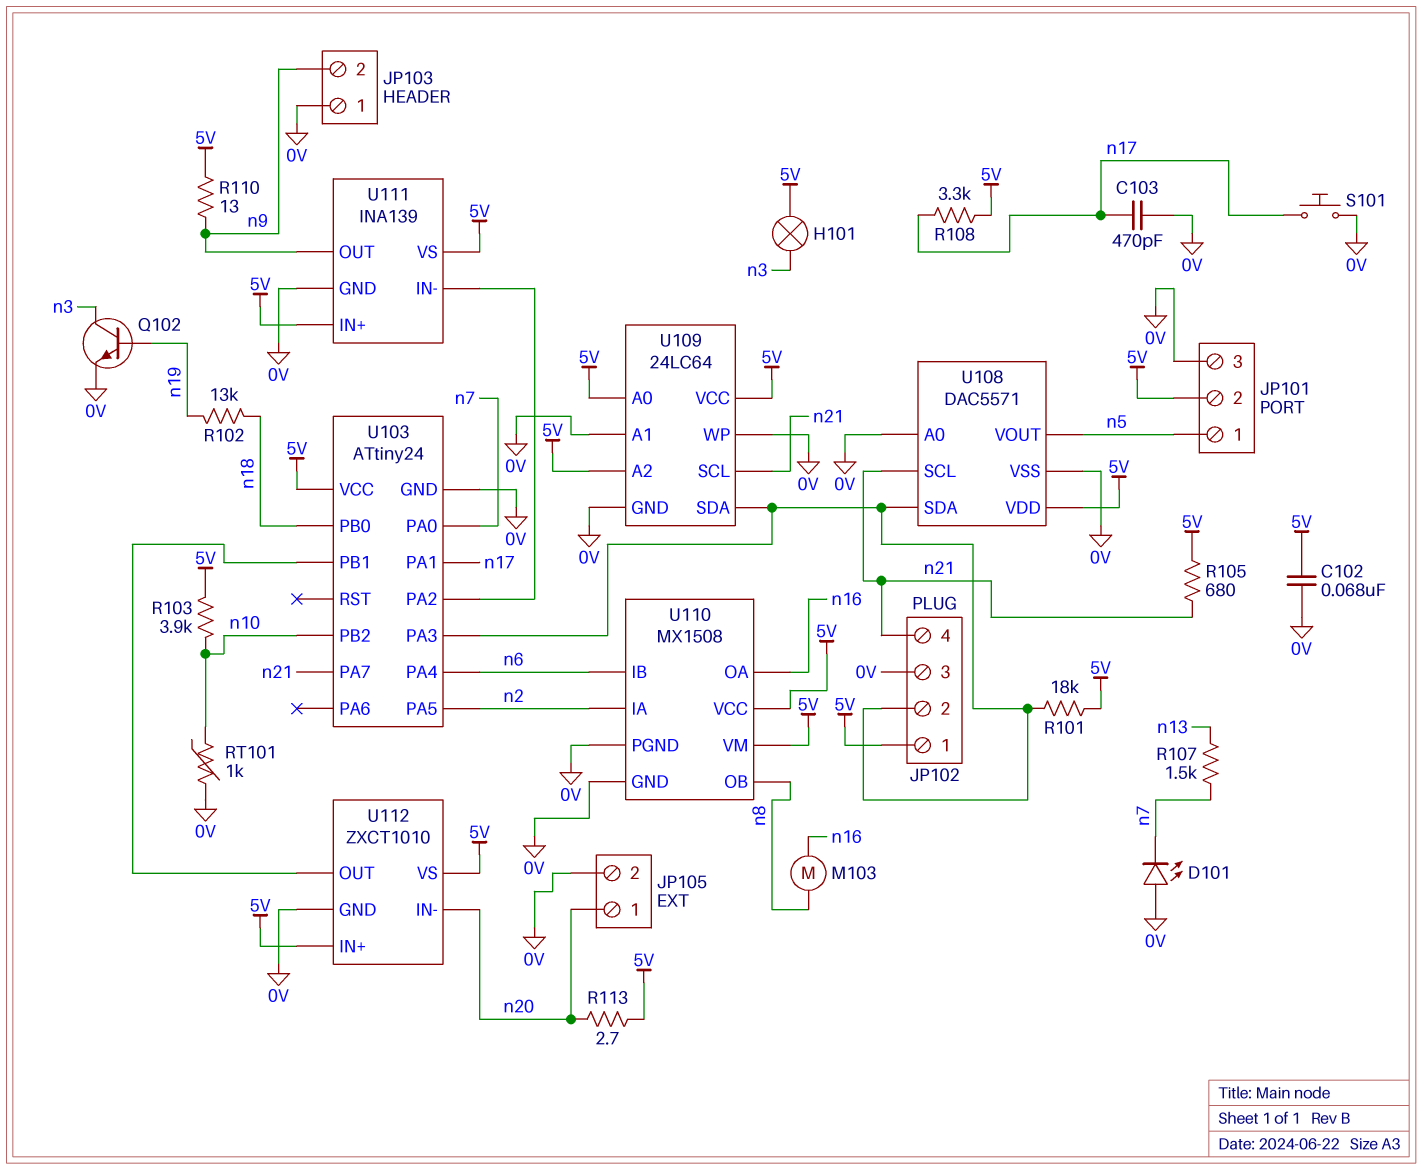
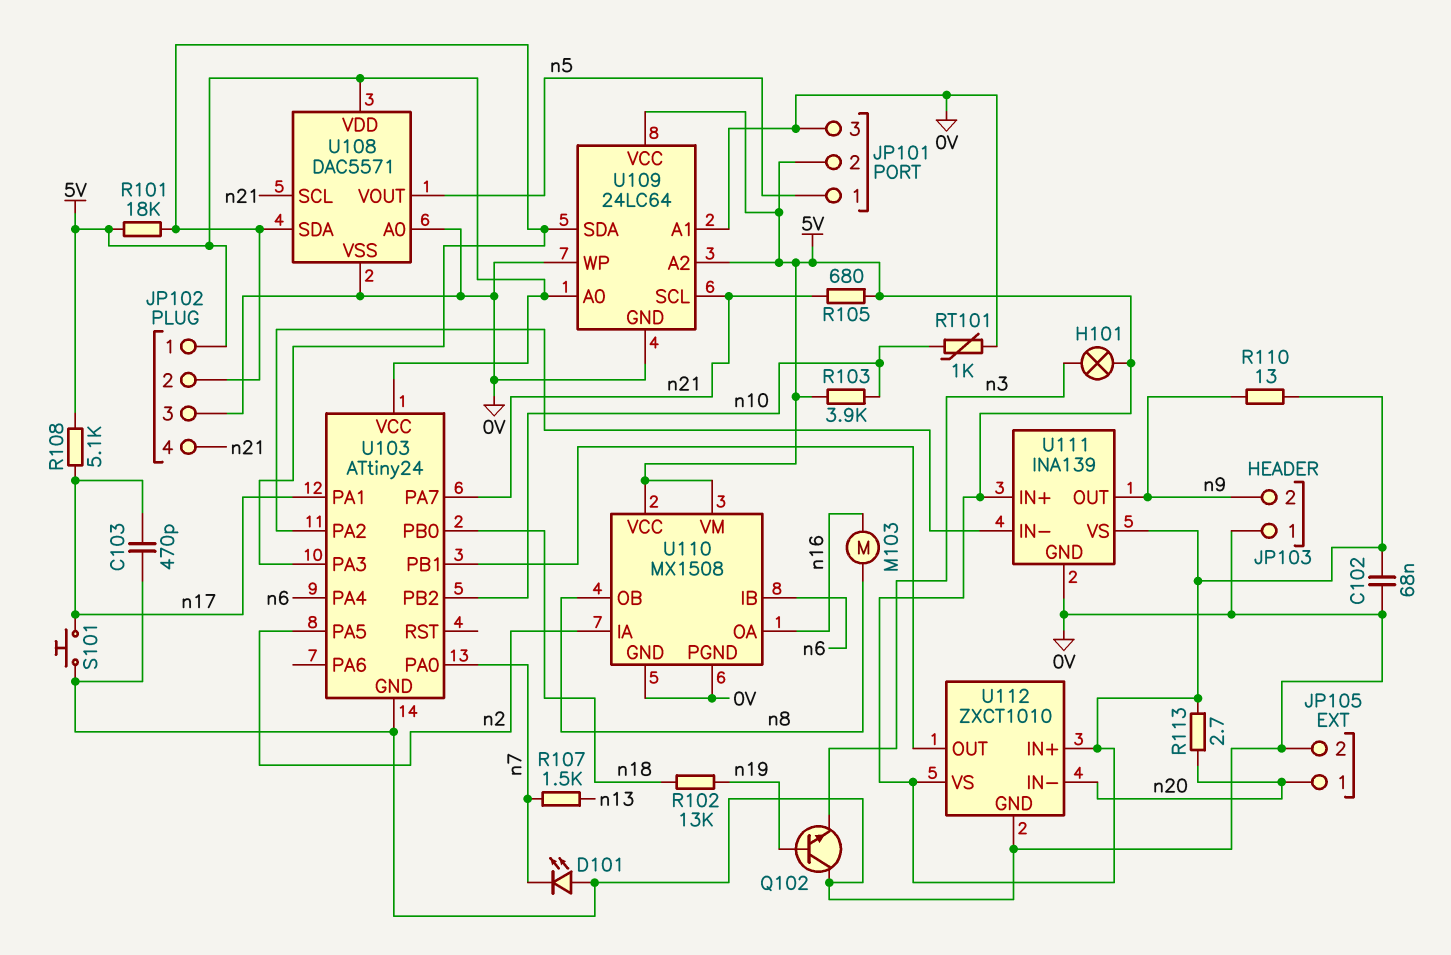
Q102: NPN (B n19, C n3, E 0V) -> NPN (B n19, C 0V, E n3)
R108: 3.3k (5V, n17) -> 5.1k (5V, n17)

